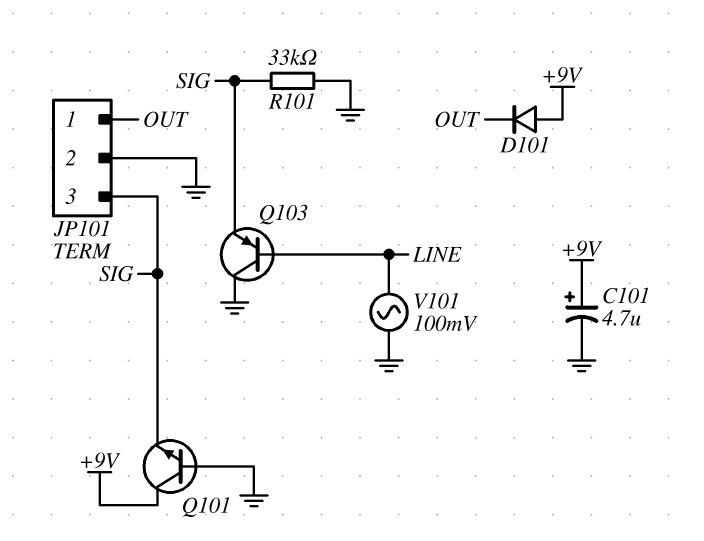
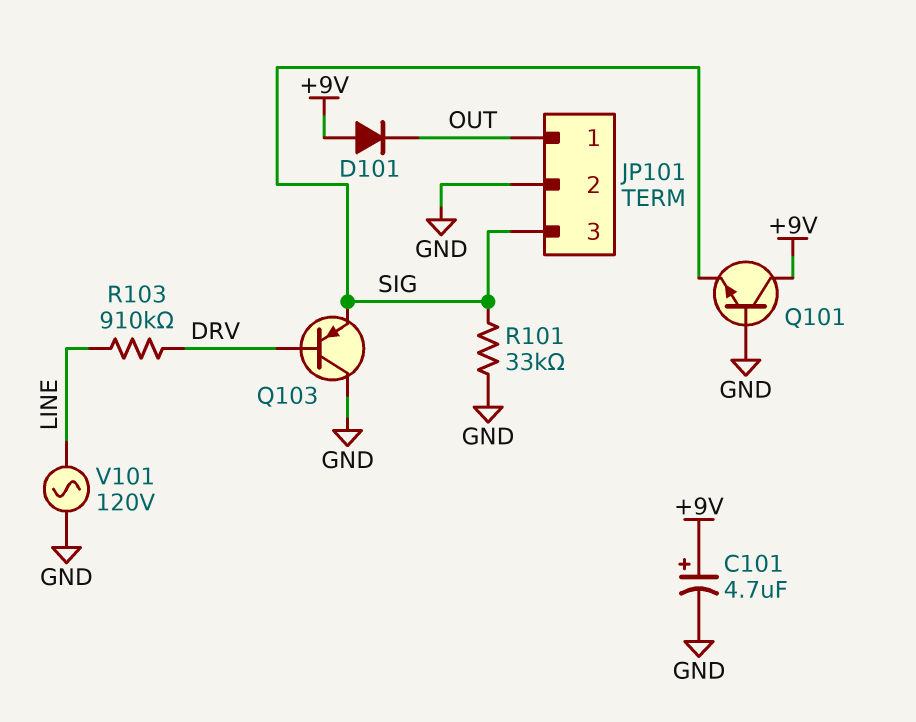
Q103: PNP (B LINE, C GND, E SIG) -> PNP (B DRV, C GND, E SIG)
R103: none -> 910k (DRV, LINE)
V101: AC 100mV (GND, LINE) -> AC 120V (GND, LINE)

